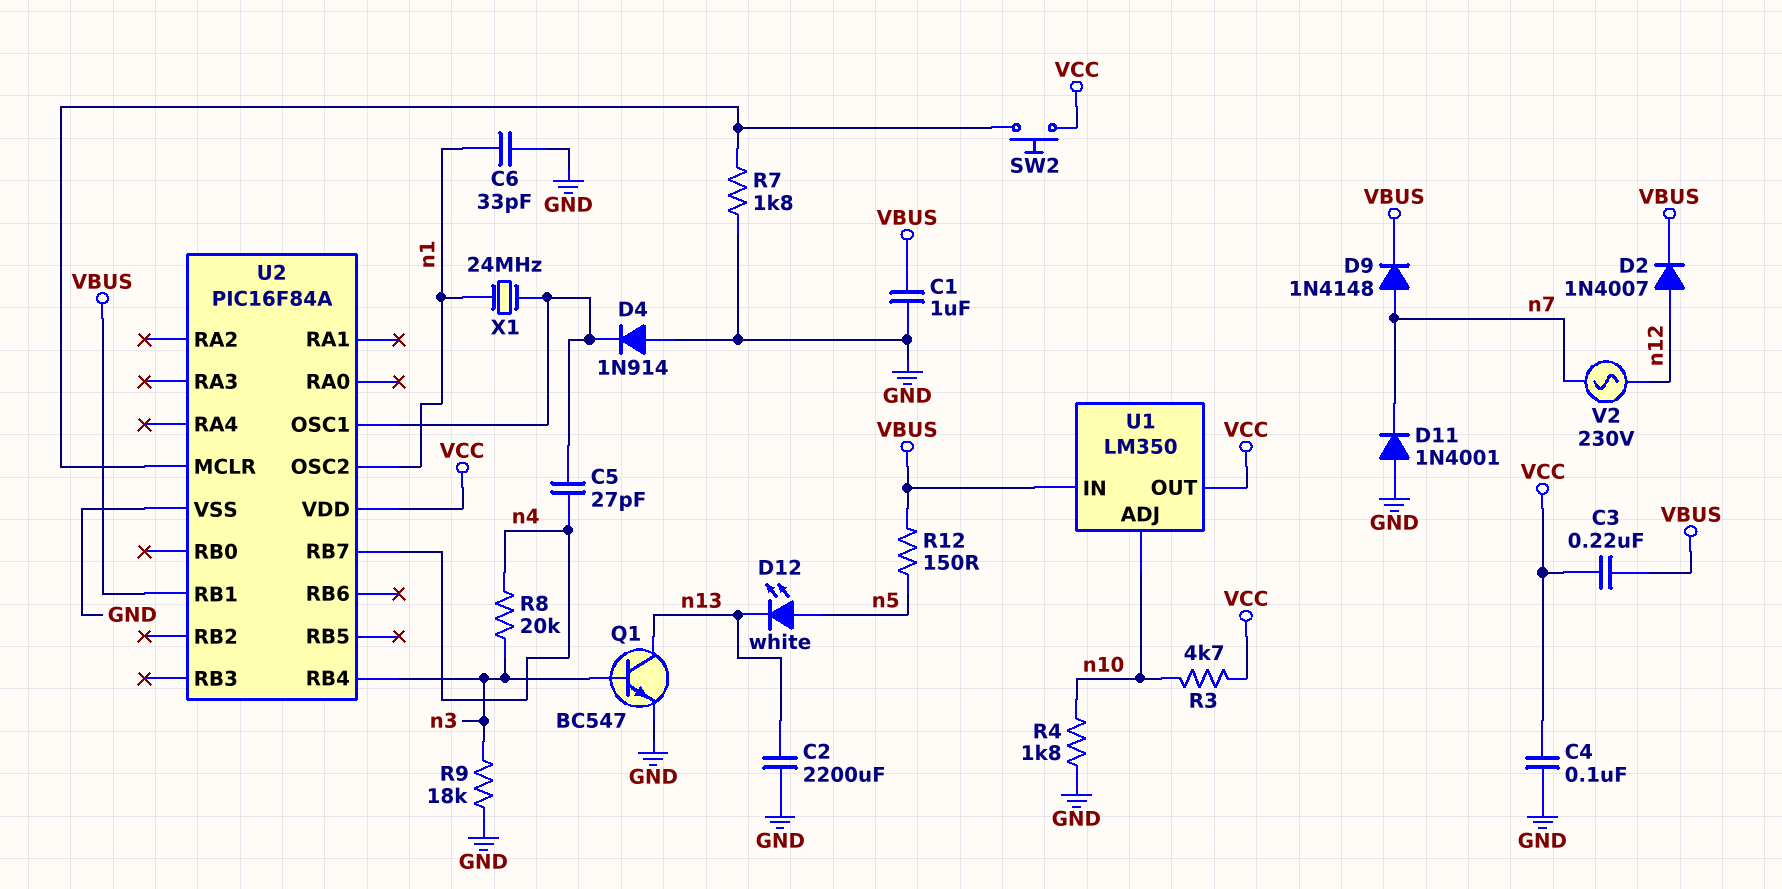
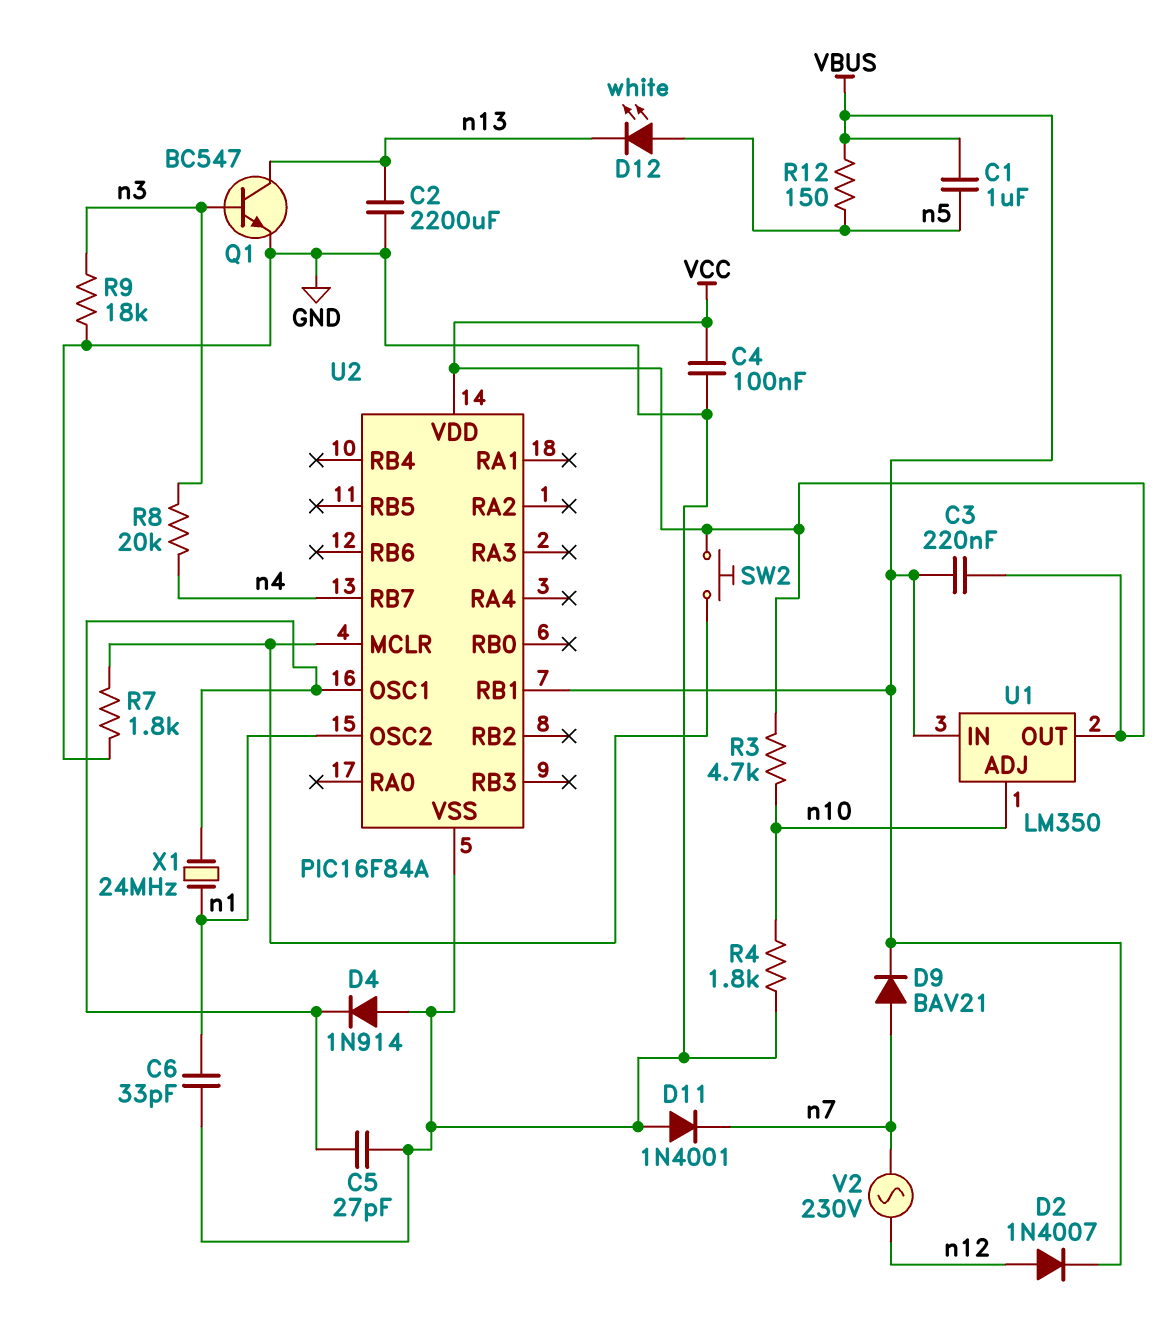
C1: 1uF (GND, VBUS) -> 1uF (VBUS, n5)
C5: 27pF (U2/OSC1, n4) -> 27pF (GND, U2/OSC1)
D9: diode 1N4148 (A n7, K VBUS) -> diode BAV21 (A n7, K VBUS)
U2 pin RB4: n3 -> none

